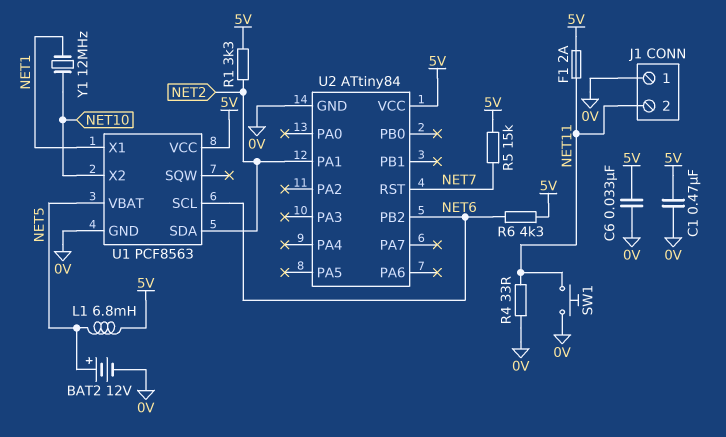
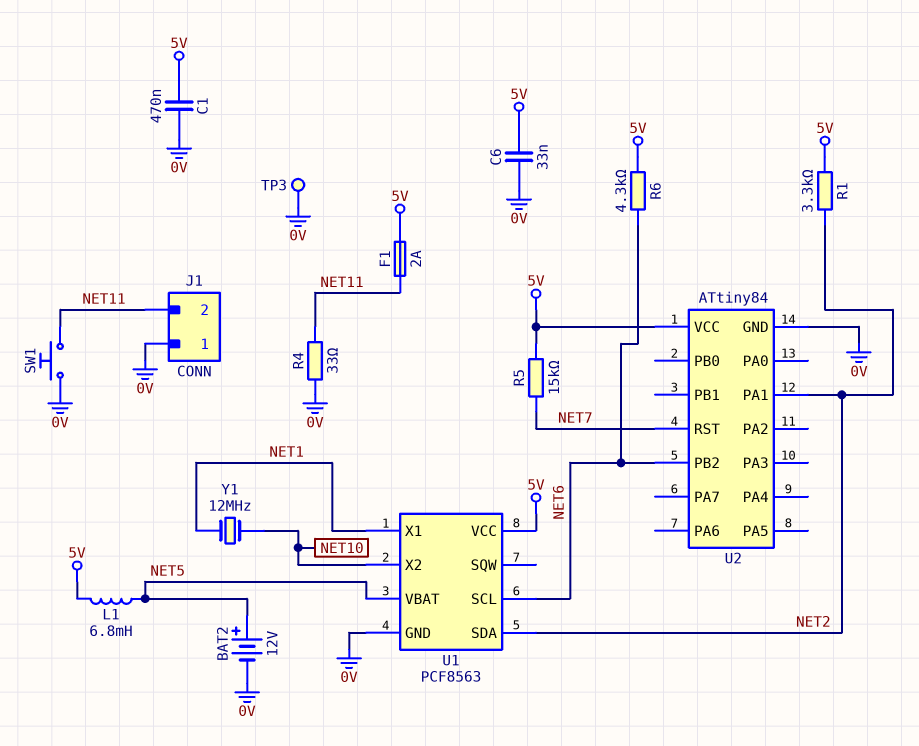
TP3: none -> test point (0V)

